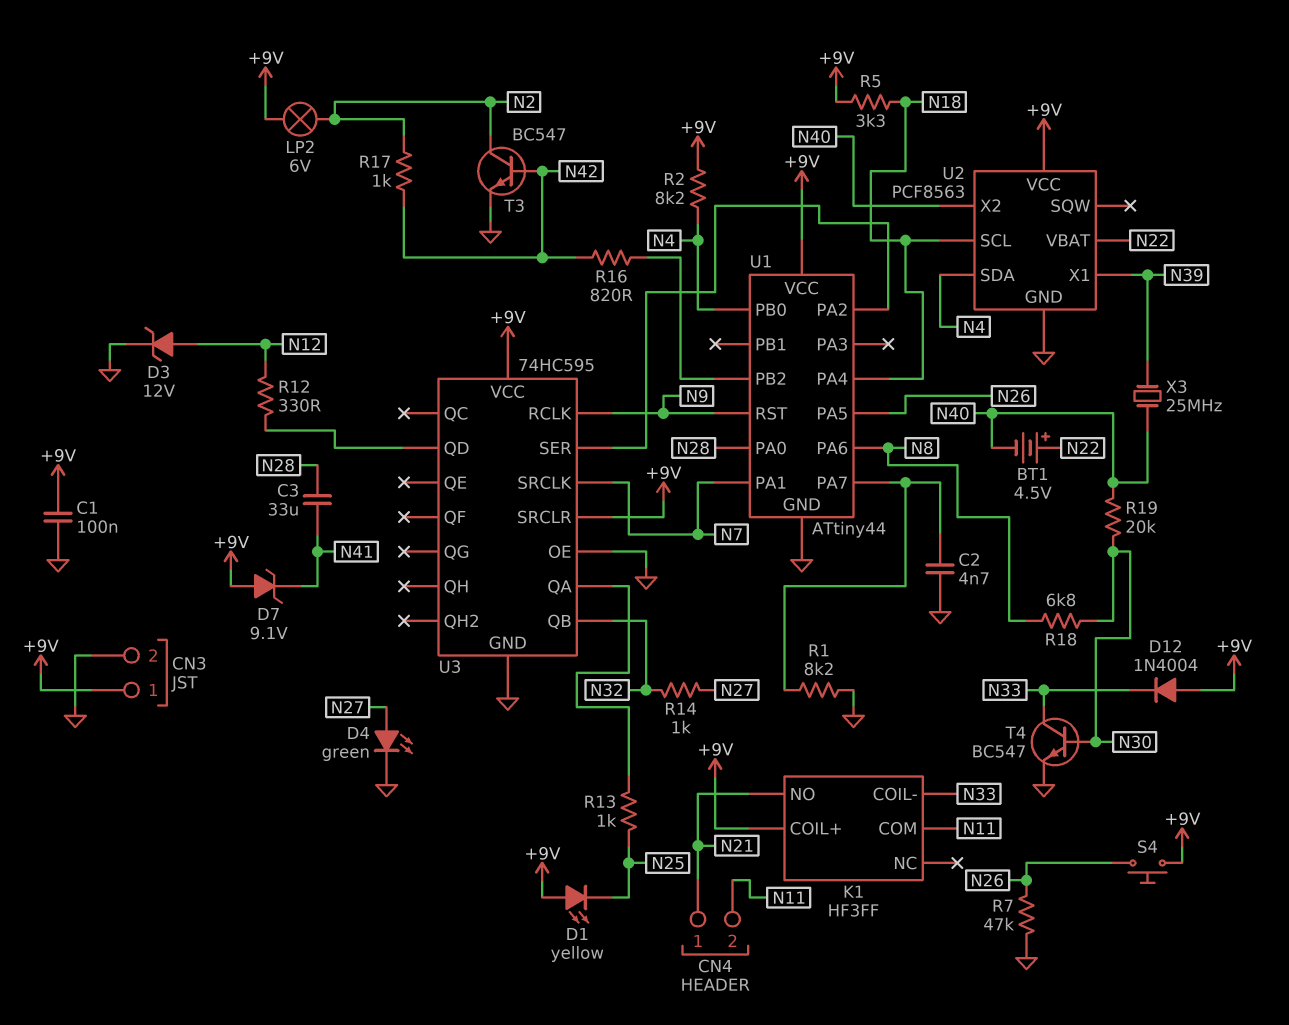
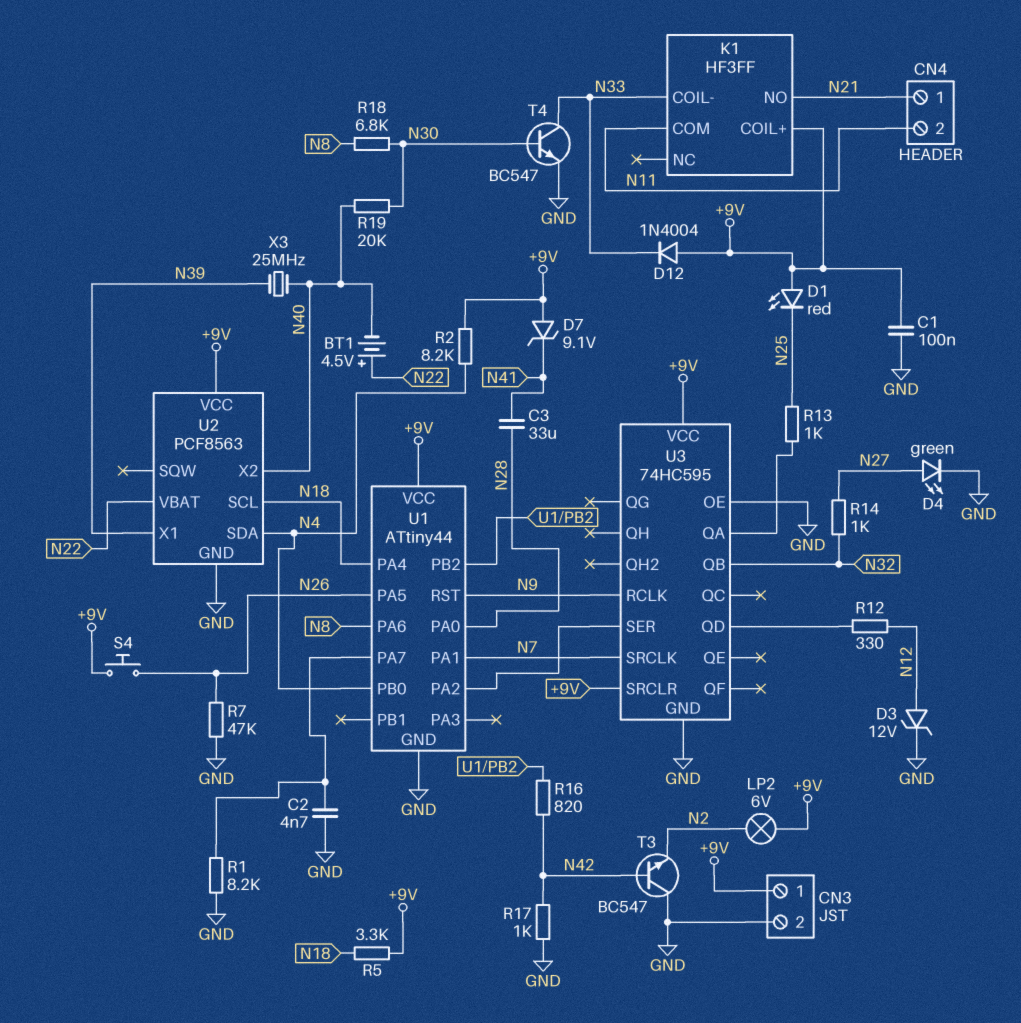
D1: LED yellow (A +9V, K N25) -> LED red (A +9V, K N25)
R17: 1k (N2, N42) -> 1k (GND, N42)
T3: NPN BC547 (B N42, C N2, E GND) -> NPN BC547 (B N42, C GND, E N2)

